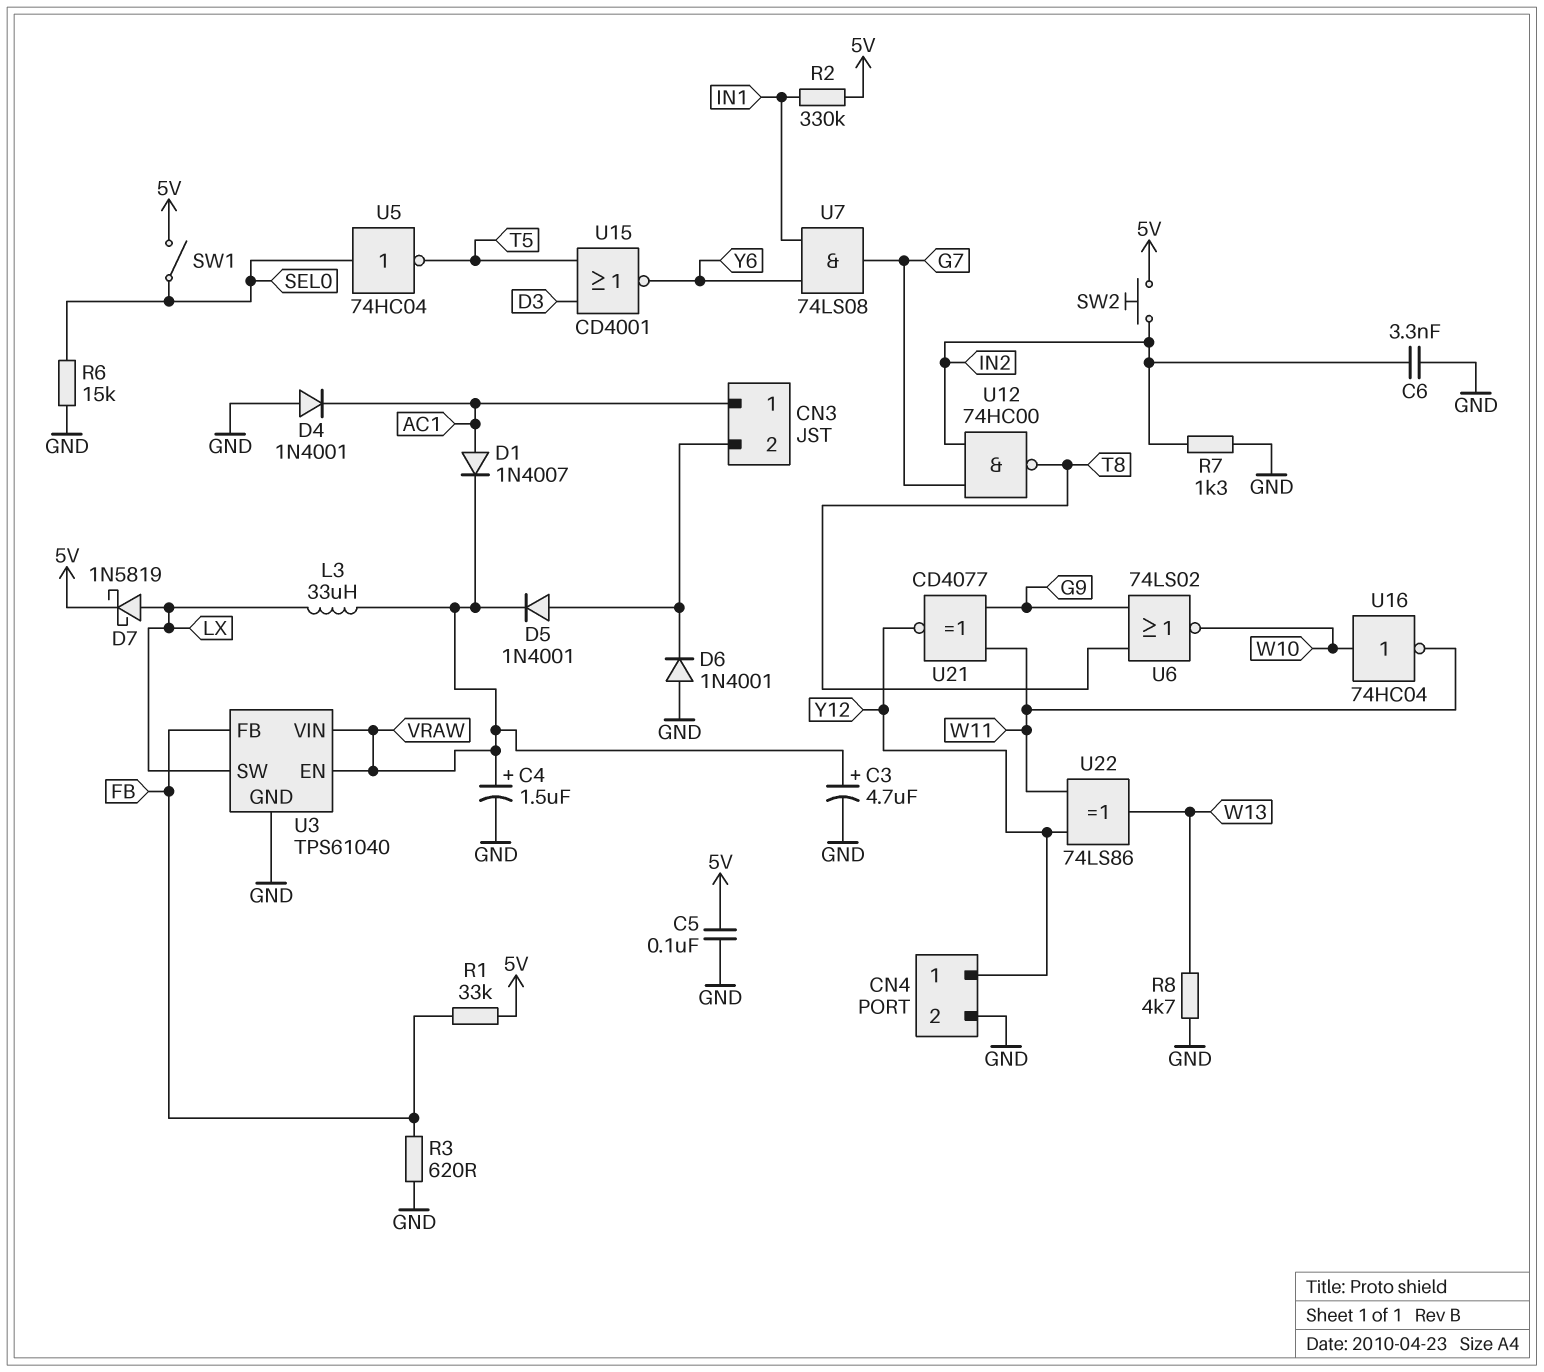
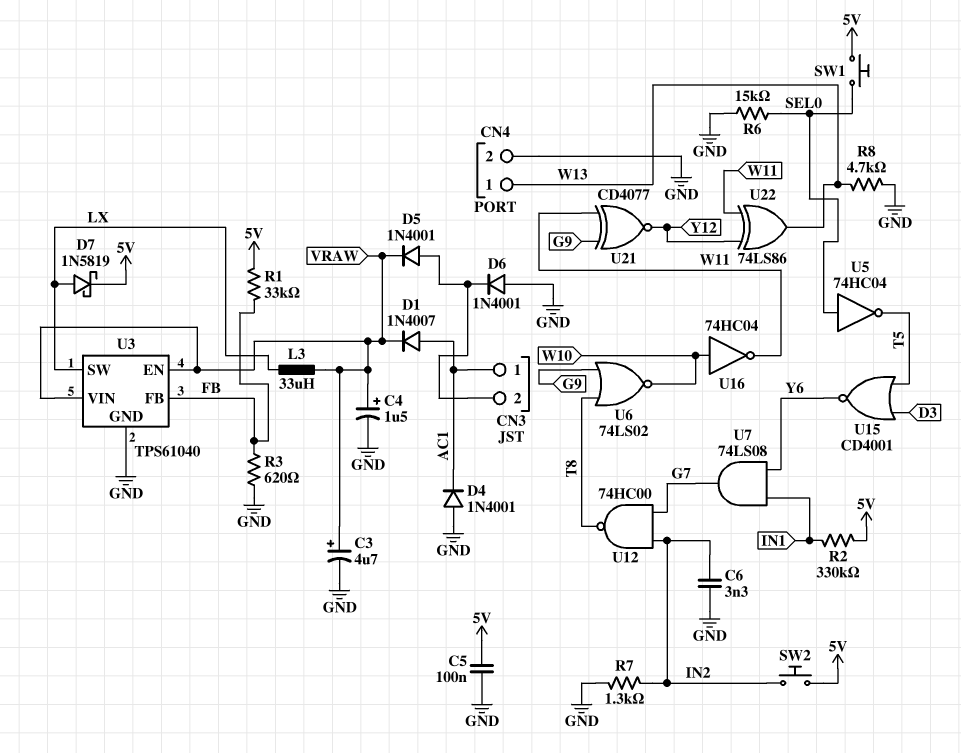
CN4 pin 1: Y12 -> W13
SW1: switch (5V, SEL0) -> button (5V, SEL0)

